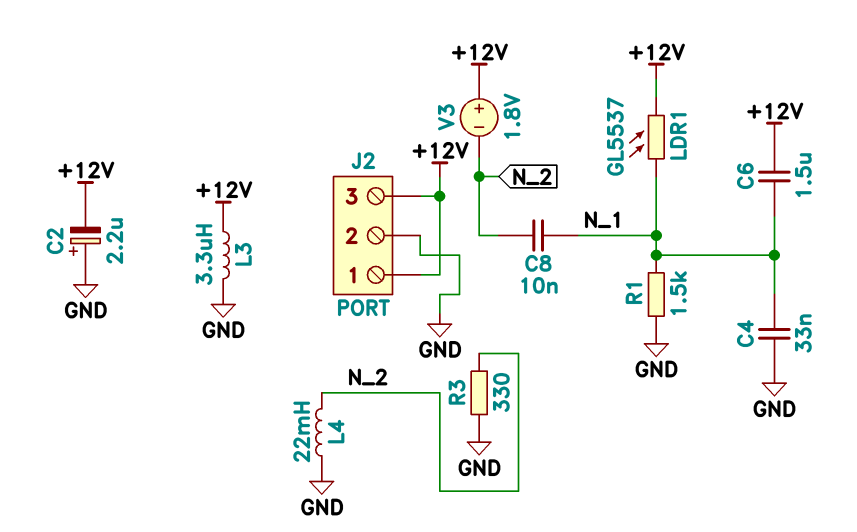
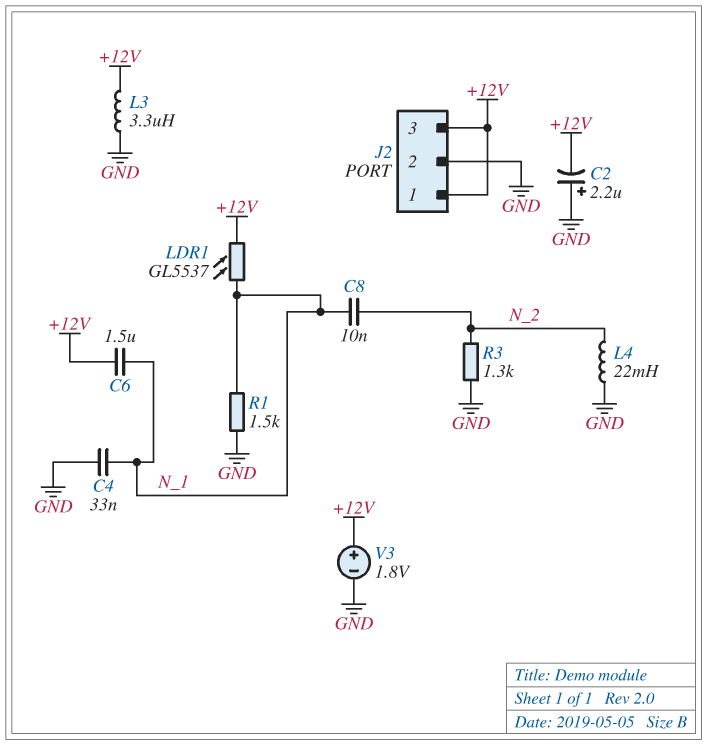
R3: 330 (GND, N_2) -> 1.3k (GND, N_2)
V3: 1.8V (plus +12V, minus N_2) -> 1.8V (plus +12V, minus GND)

